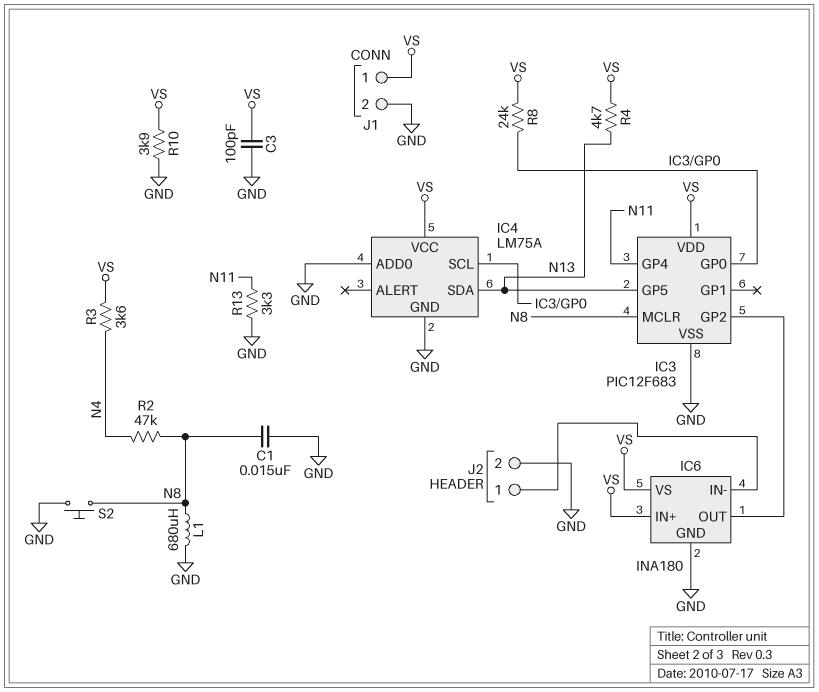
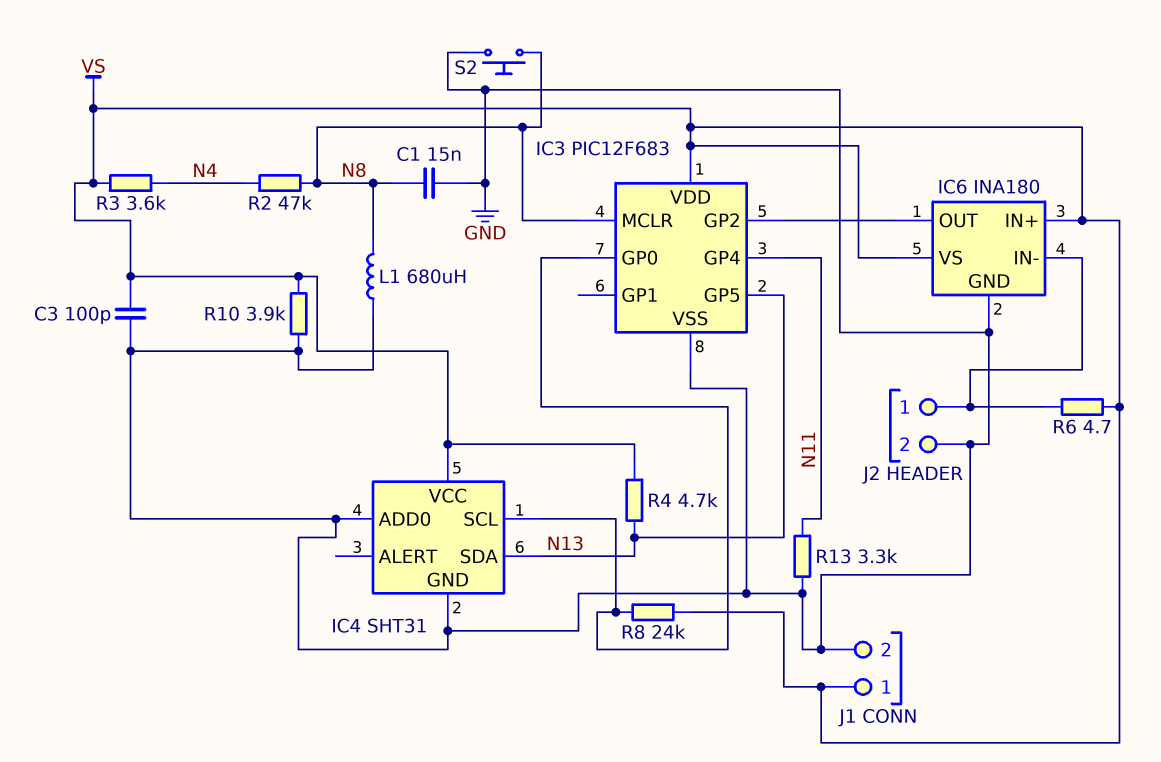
IC4: LM75A -> SHT31
R6: none -> 4.7 (IC6/IN-, VS)

